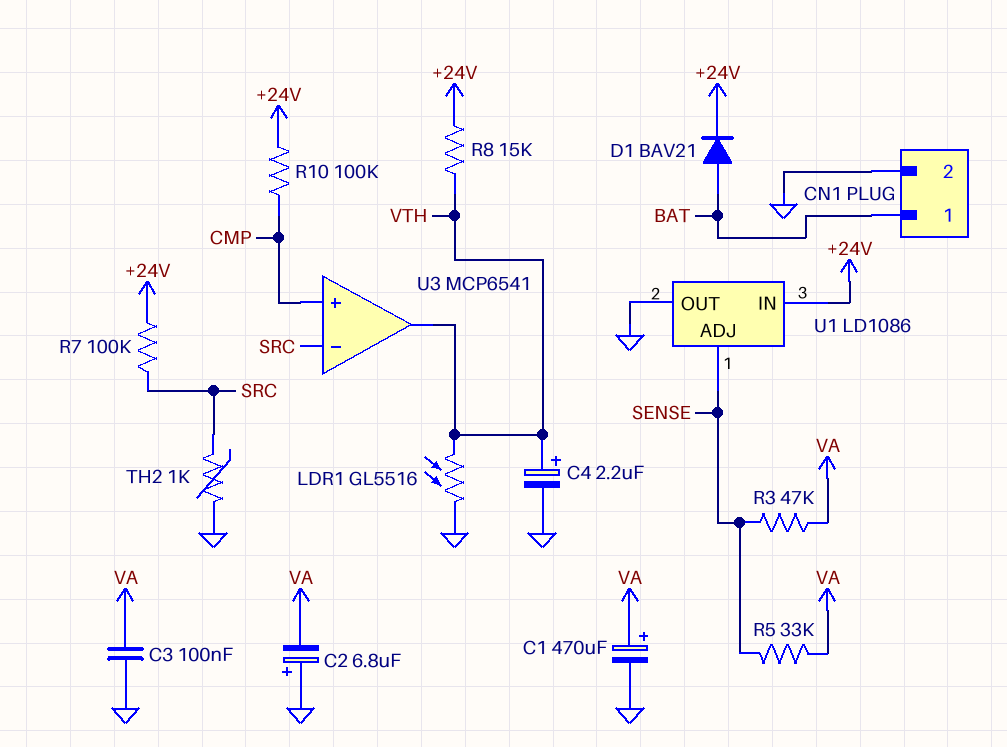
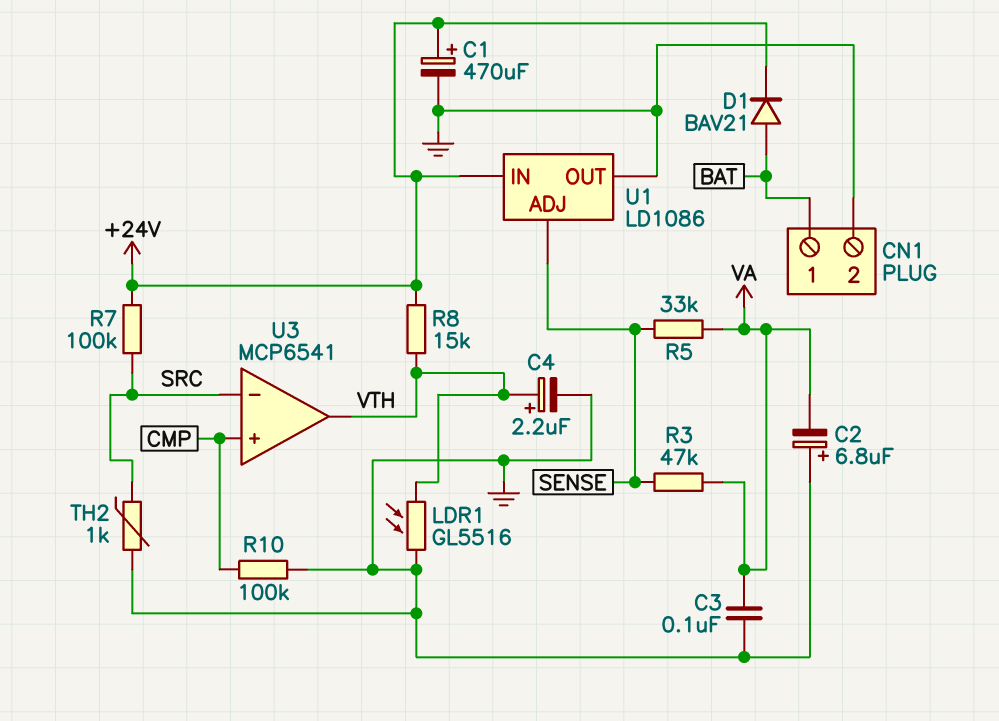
C1: 470uF (plus VA, minus GND) -> 470uF (plus +24V, minus GND)
R10: 100k (+24V, CMP) -> 100k (CMP, GND)

